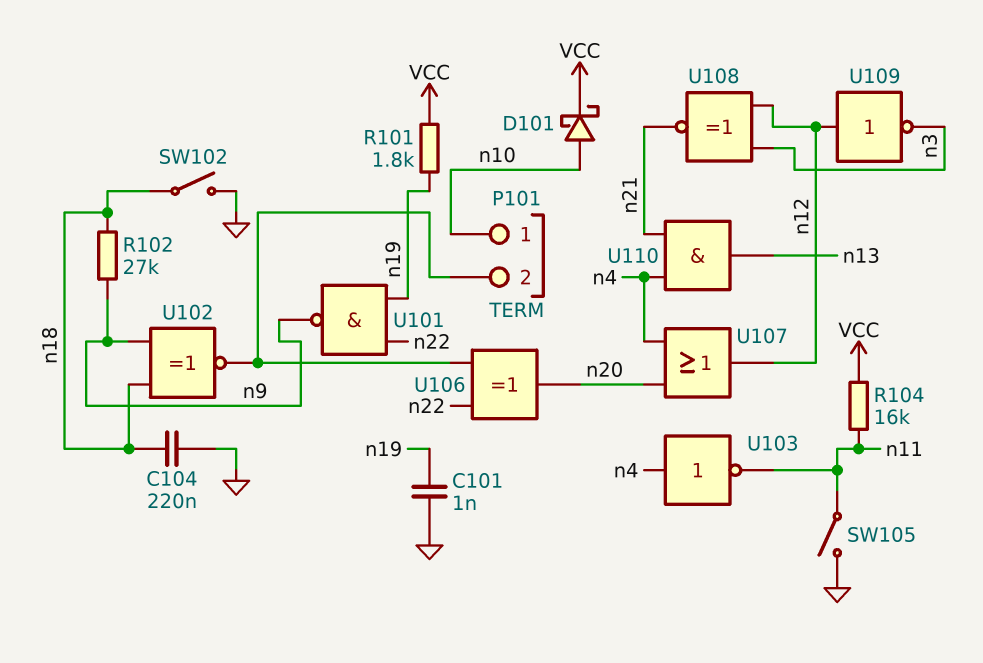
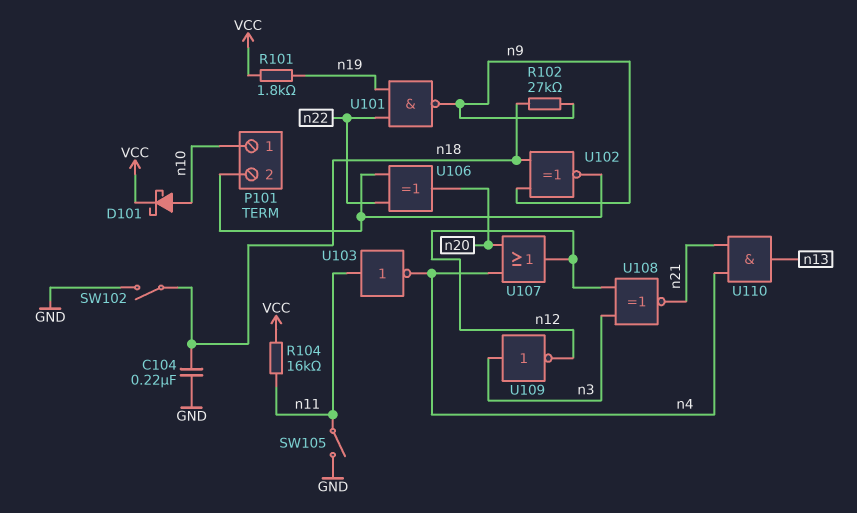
C101: 1nF (GND, n19) -> none
U103: NOT (in n4, out n11) -> NOT (in n11, out n4)
U109: NOT (in n12, out n3) -> NOT (in n3, out n12)

